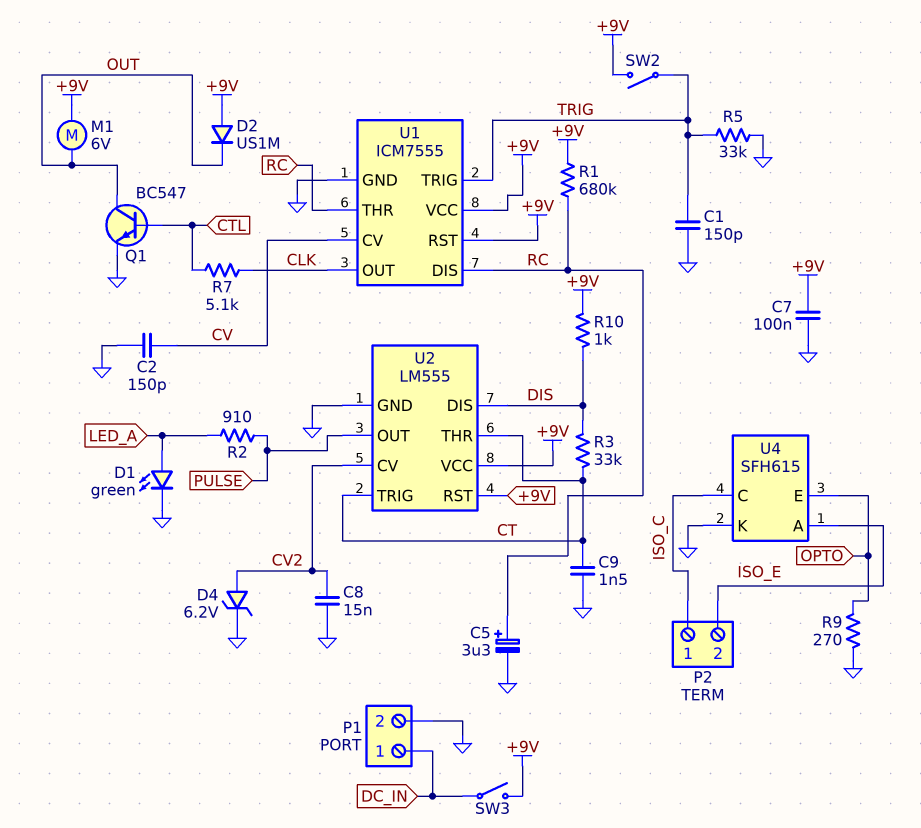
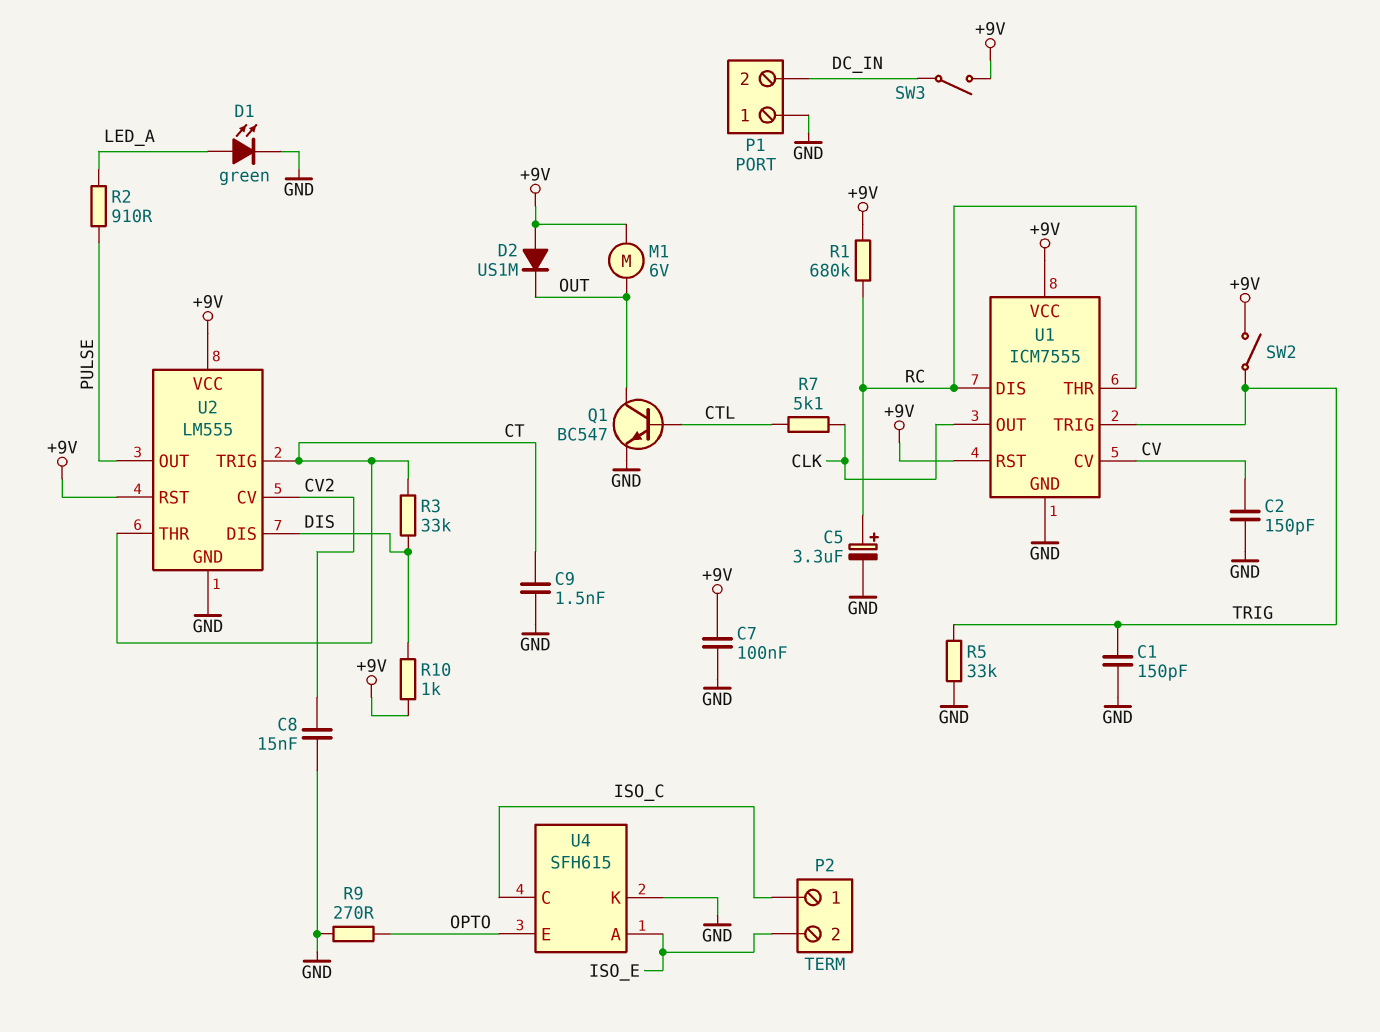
D4: zener 6.2V (A CV2, K GND) -> none
P1 pin 1: DC_IN -> GND
P1 pin 2: GND -> DC_IN

